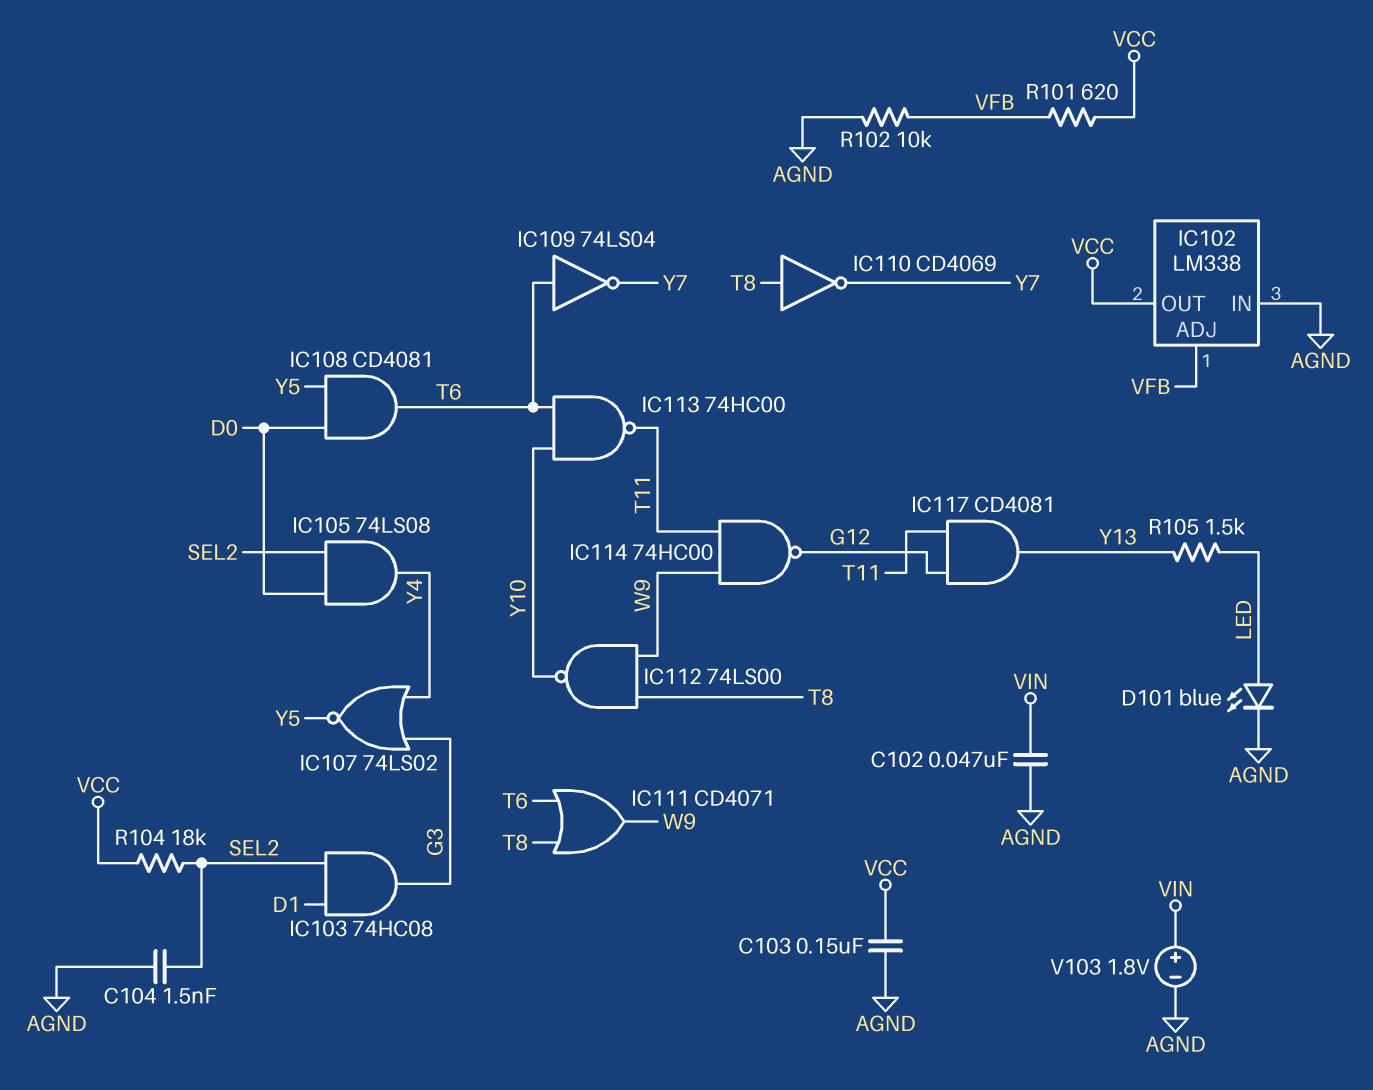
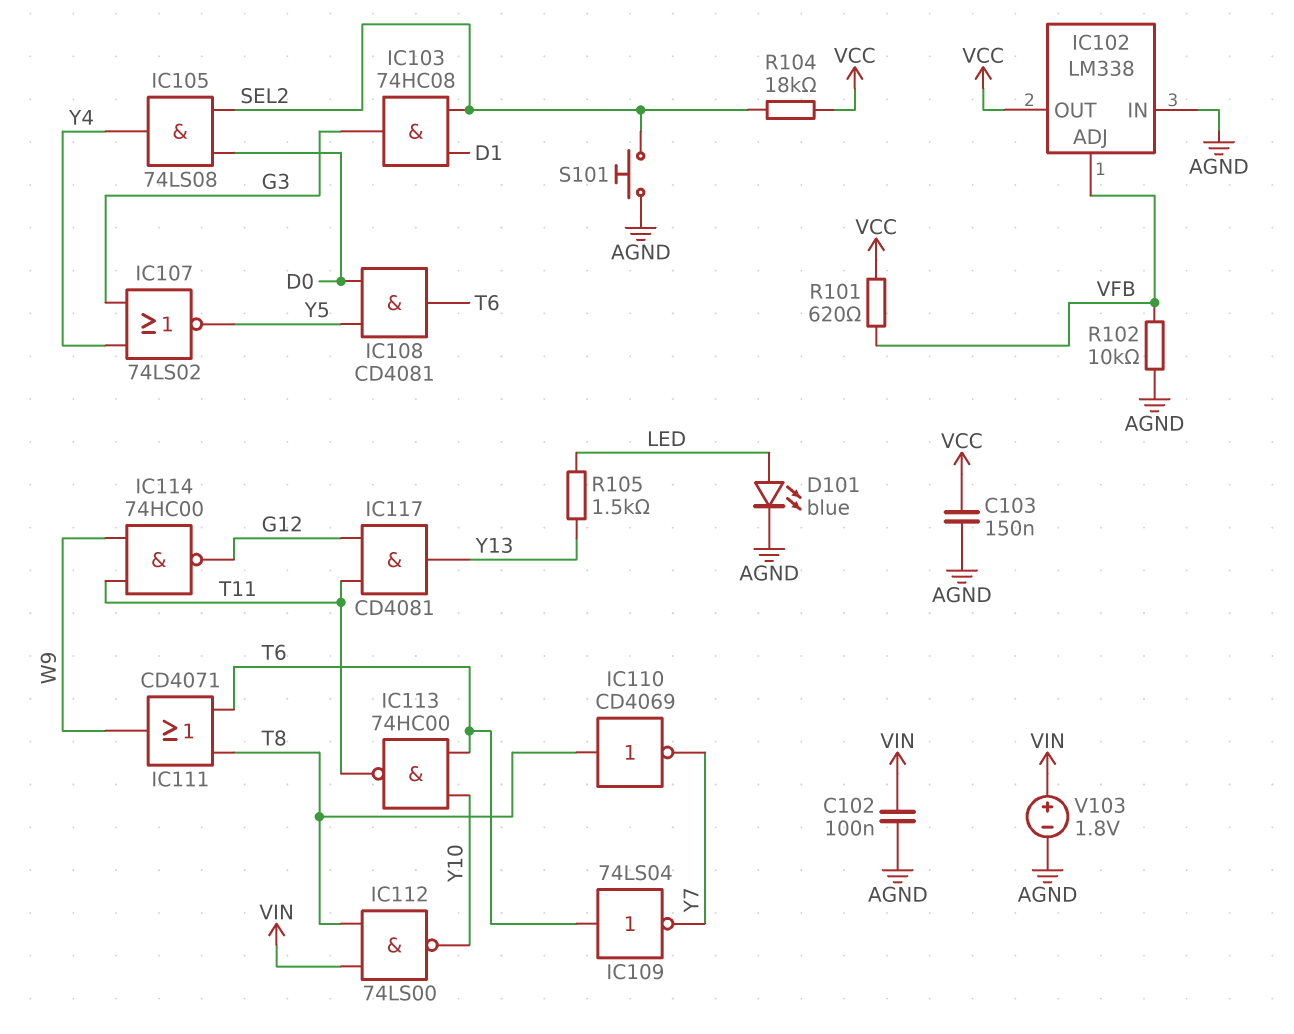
C102: 47nF (AGND, VIN) -> 100nF (AGND, VIN)
C104: 1.5nF (AGND, SEL2) -> none
IC112: NAND 74LS00 (in T8, in W9, out Y10) -> NAND 74LS00 (in T8, in VIN, out Y10)
S101: none -> button (AGND, SEL2)

